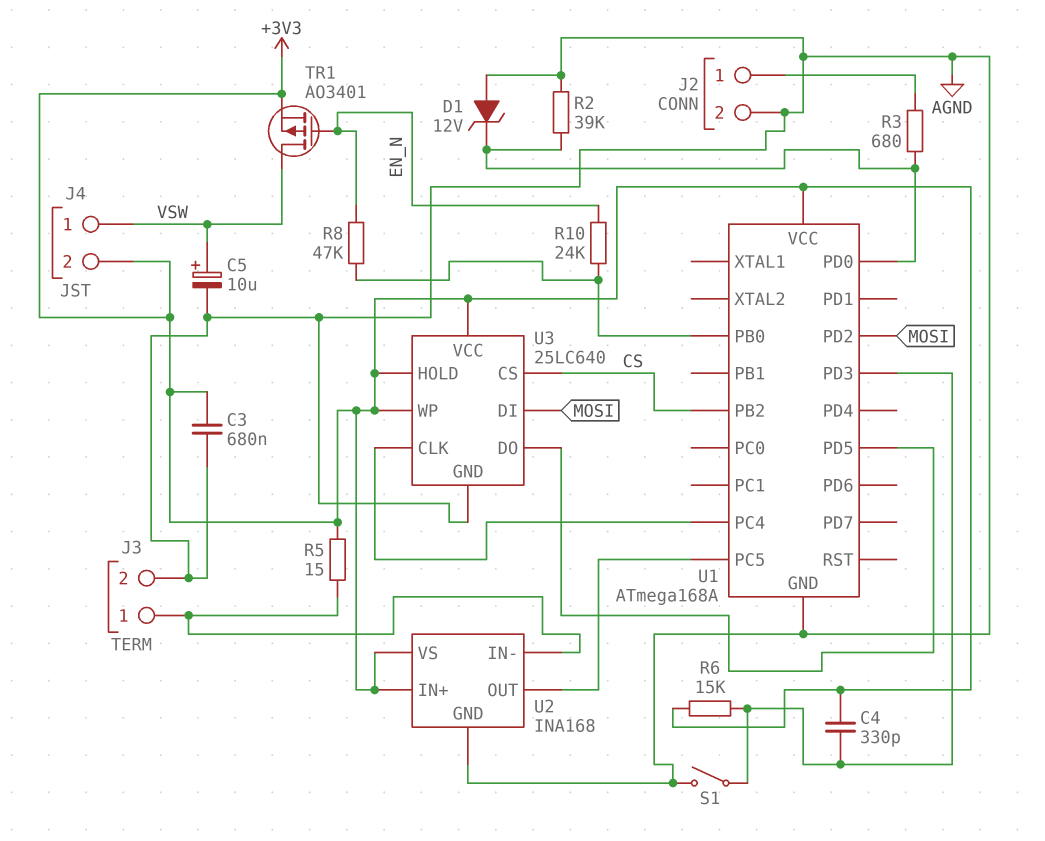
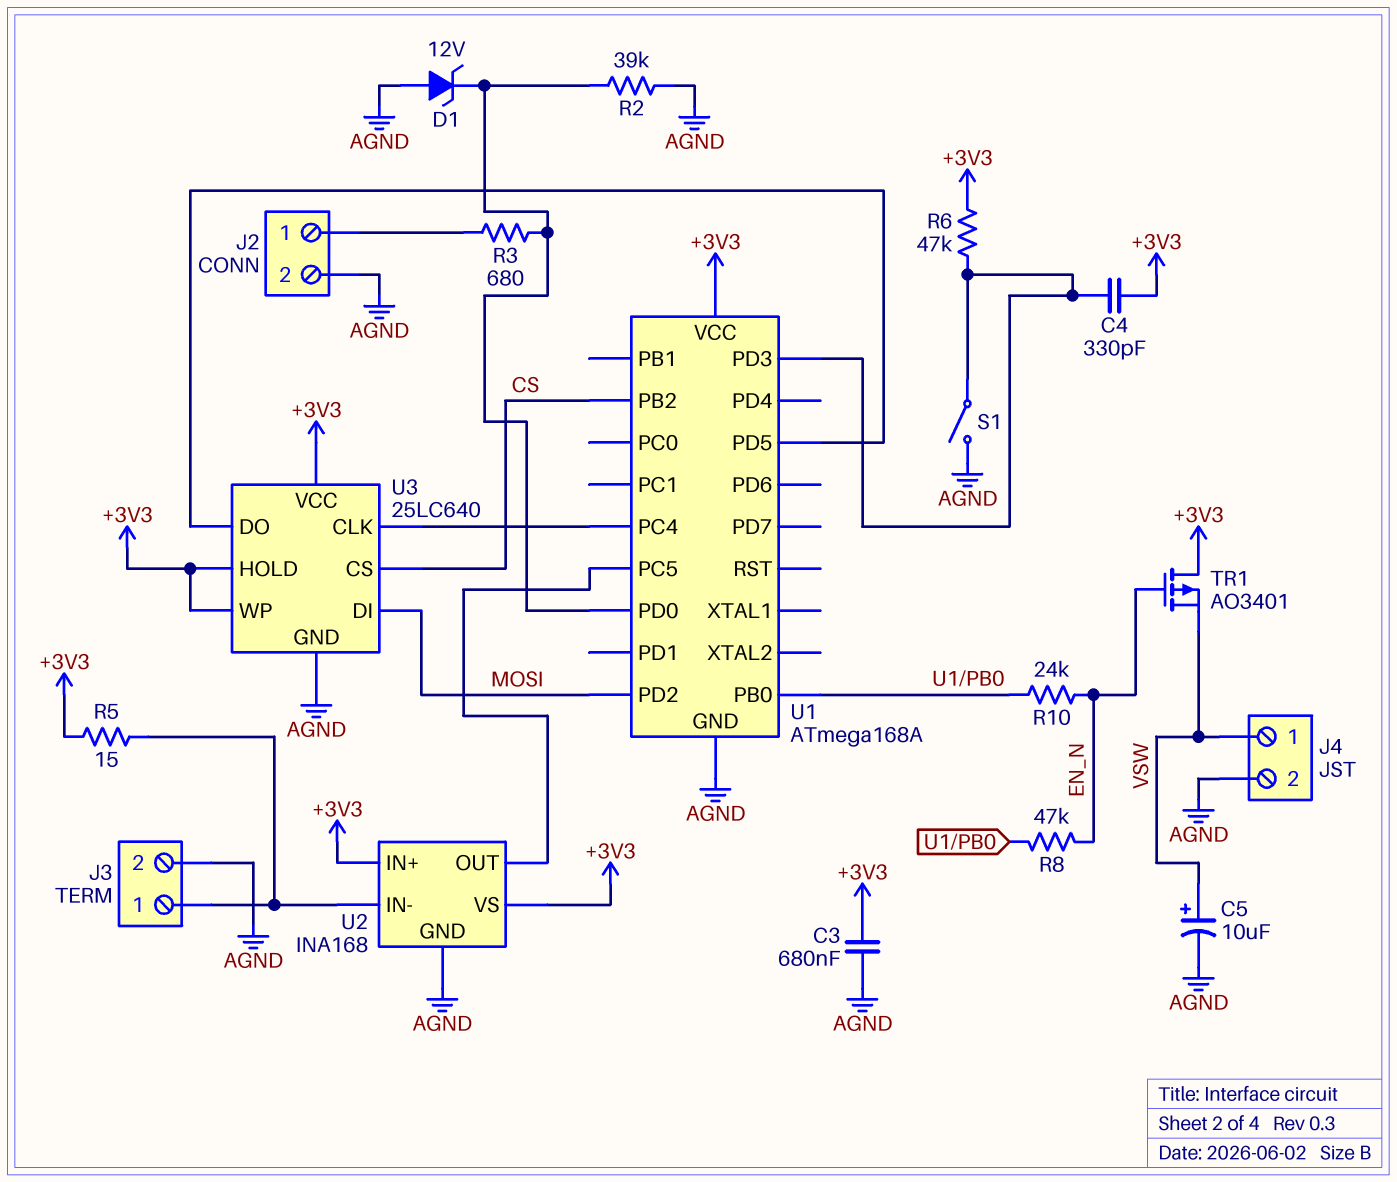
J4 pin 2: +3V3 -> AGND
R6: 15k (+3V3, U1/PD3) -> 47k (+3V3, U1/PD3)
TR1: PMOS AO3401 (G EN_N, D VSW, S +3V3) -> PMOS AO3401 (G EN_N, D +3V3, S VSW)

